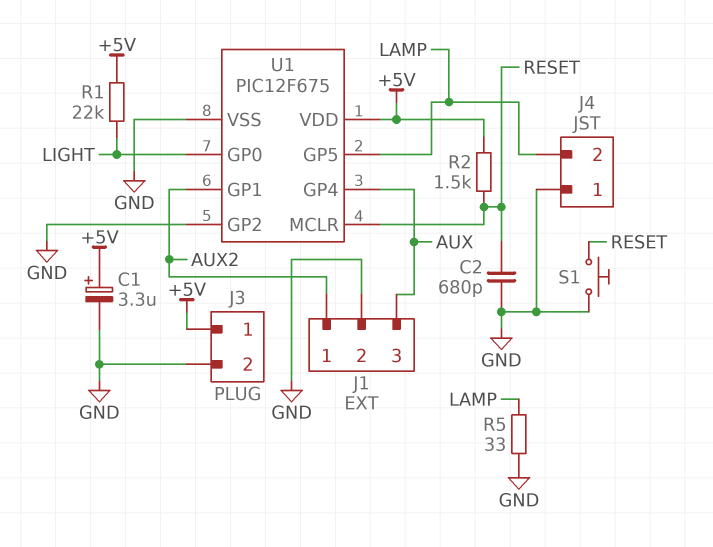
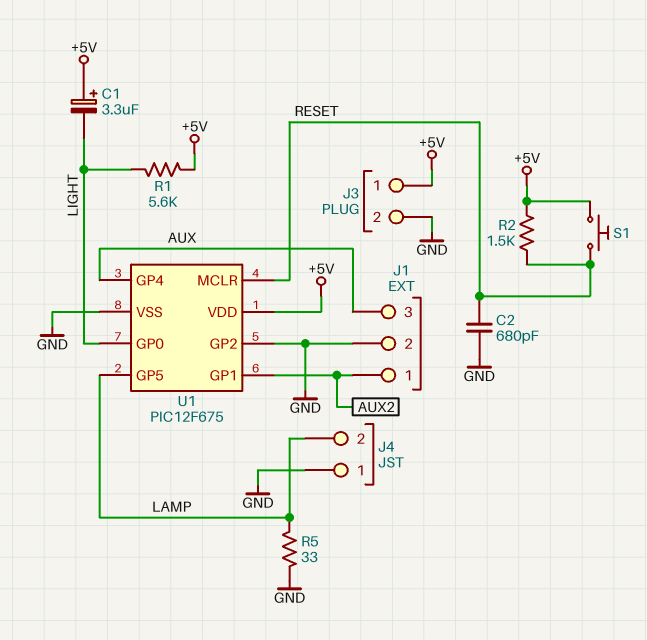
C1: 3.3uF (plus +5V, minus GND) -> 3.3uF (plus +5V, minus LIGHT)
R1: 22k (+5V, LIGHT) -> 5.6k (+5V, LIGHT)
S1: button (GND, RESET) -> button (+5V, RESET)

